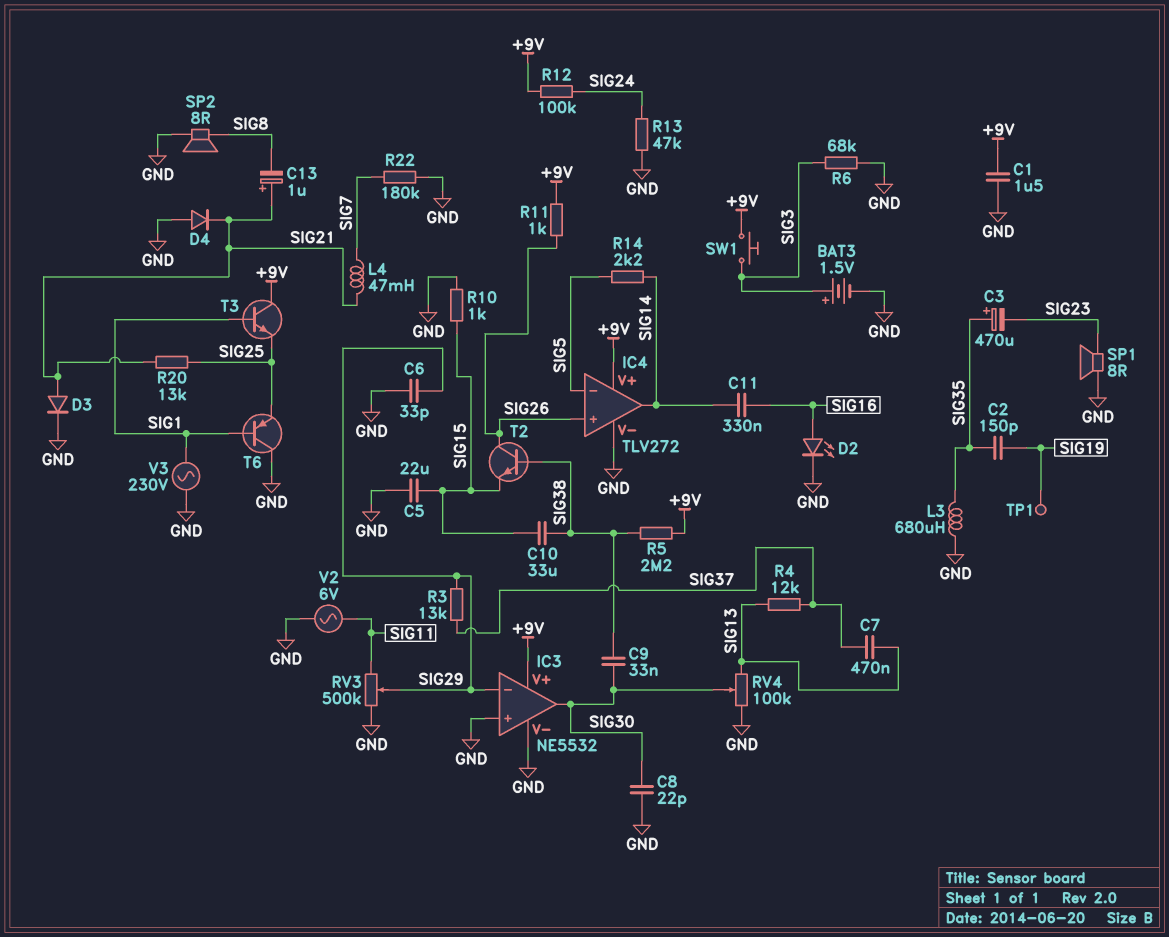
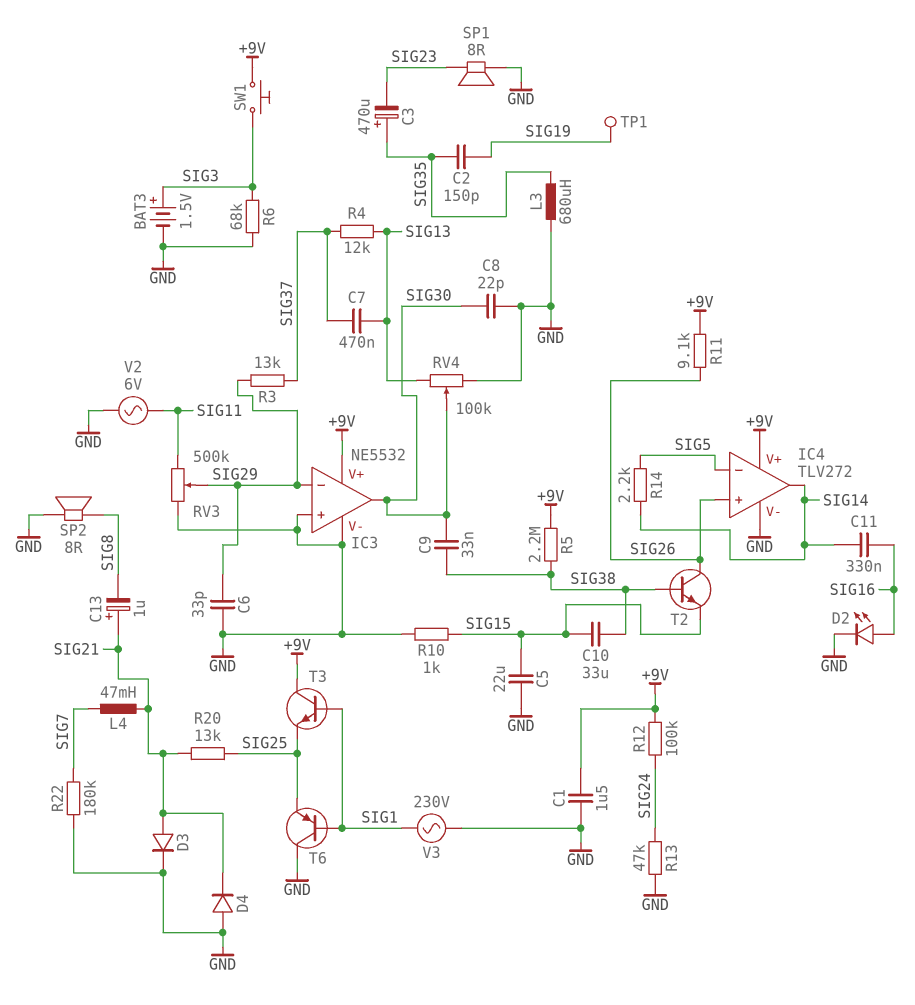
R11: 1k (+9V, SIG26) -> 9.1k (+9V, SIG26)

